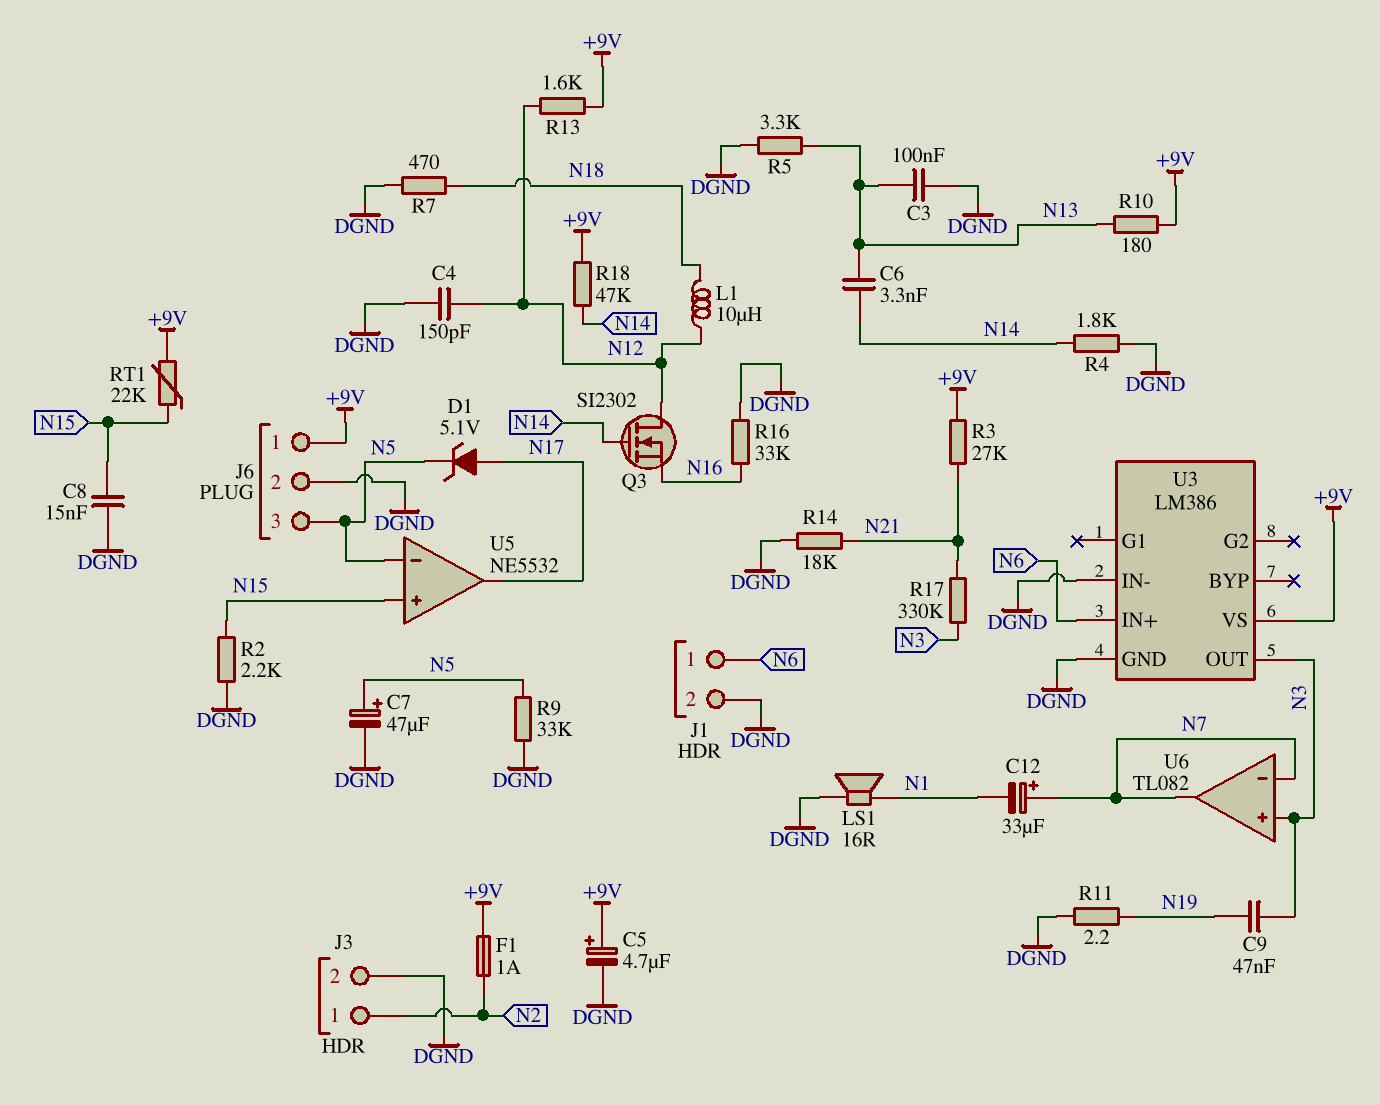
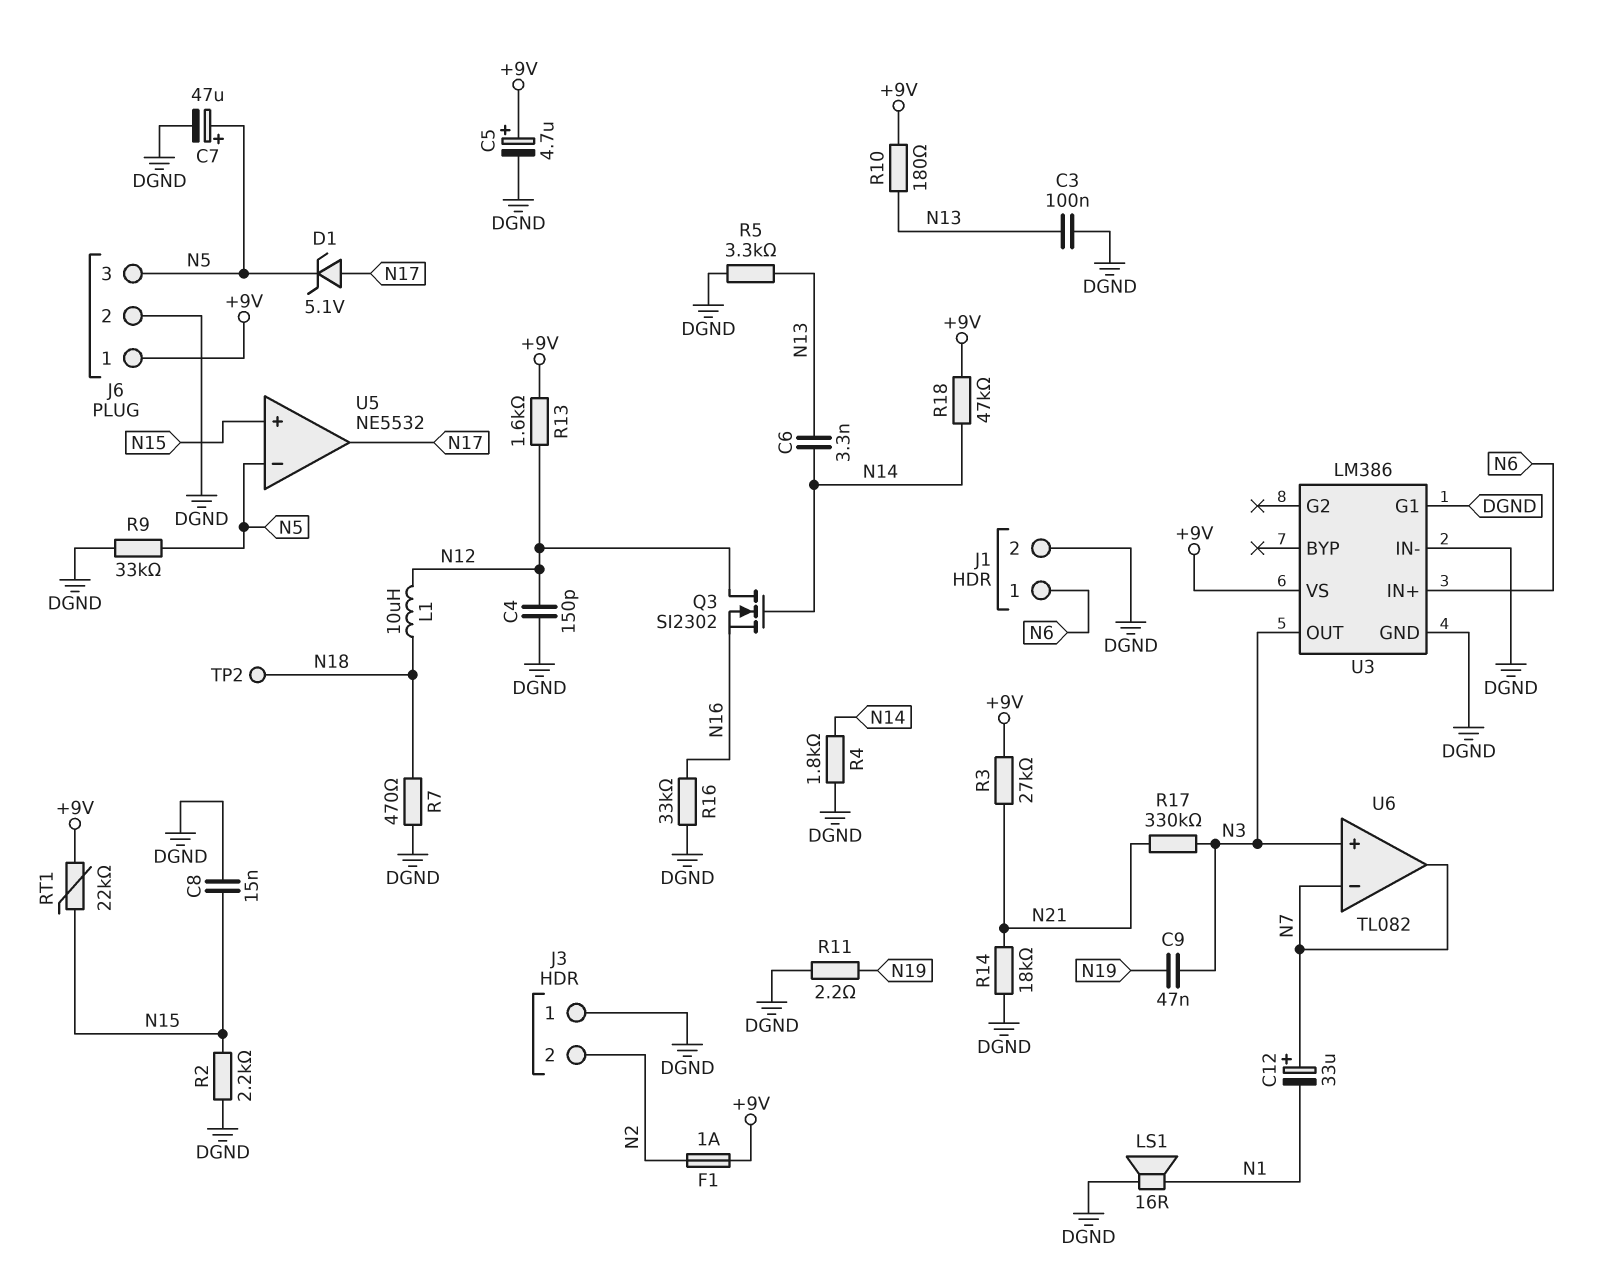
J3 pin 1: N2 -> DGND
J3 pin 2: DGND -> N2
TP2: none -> test point (N18)
U3 pin G1: none -> DGND

